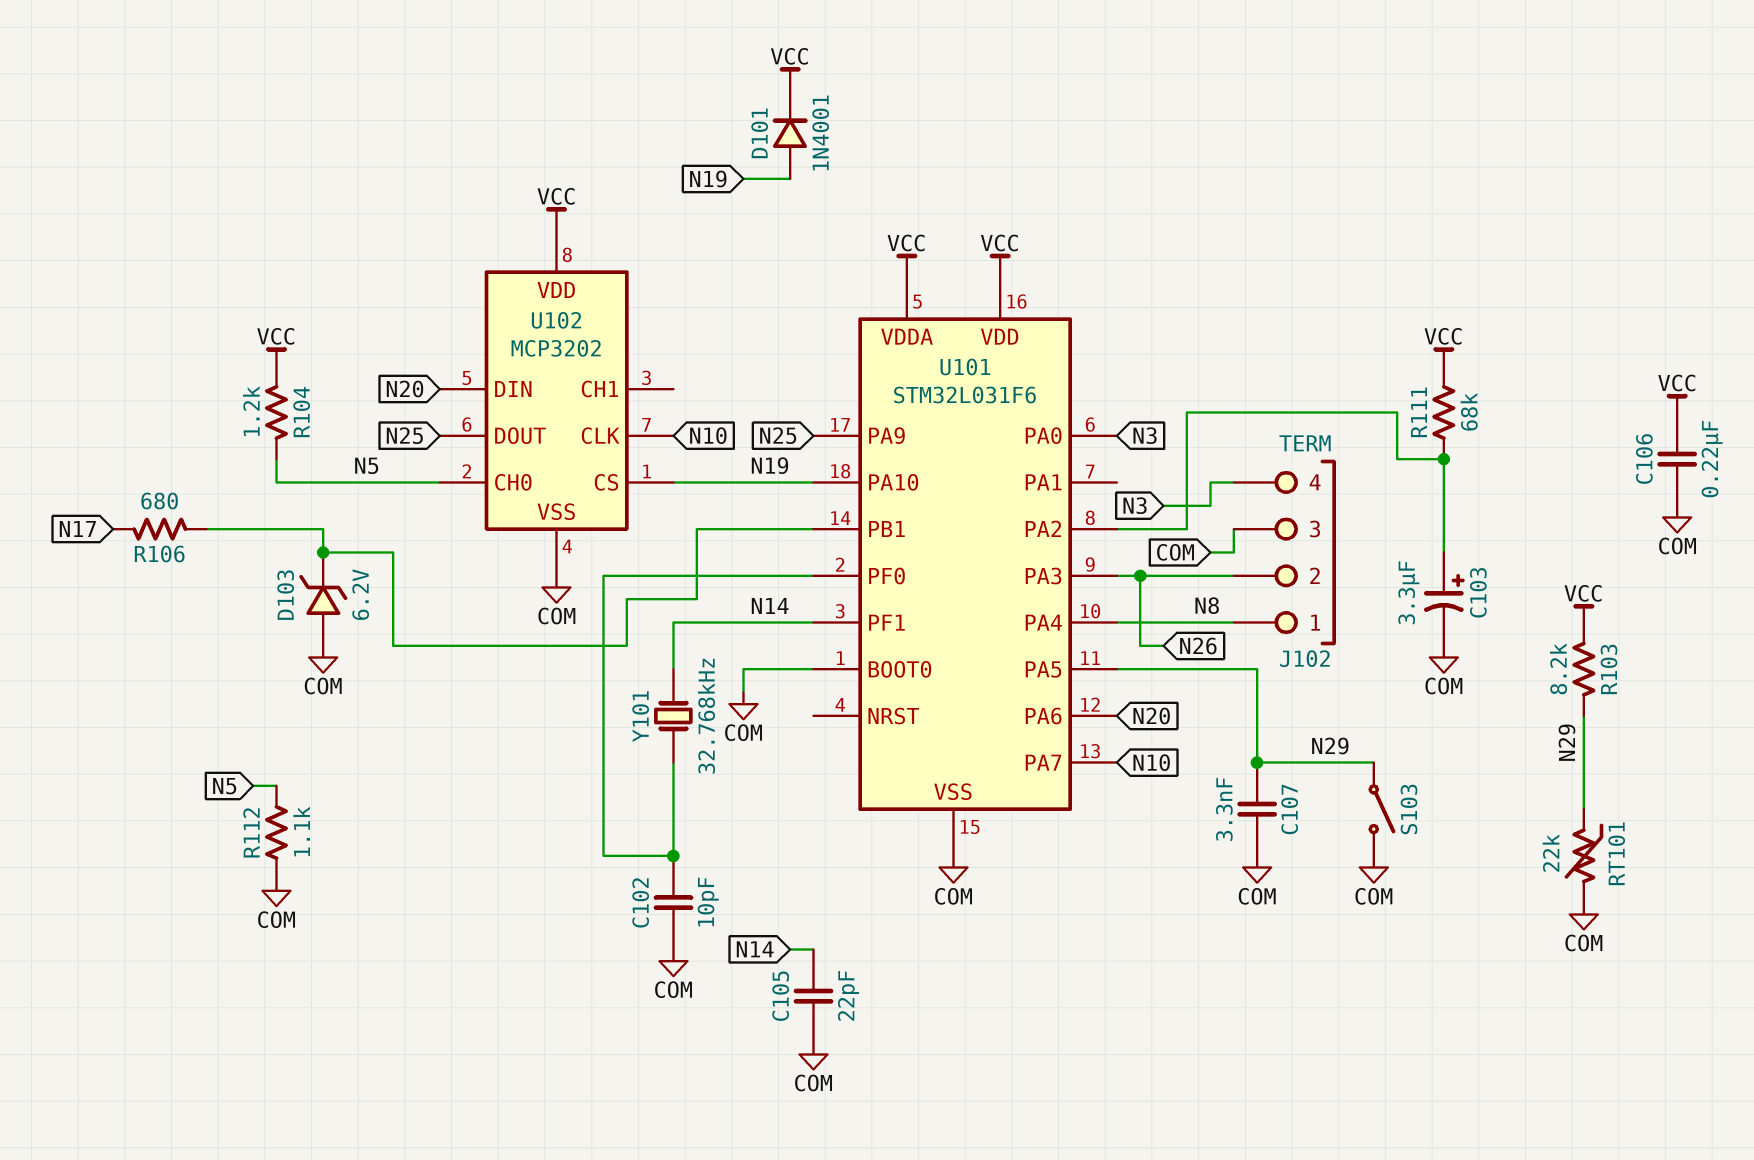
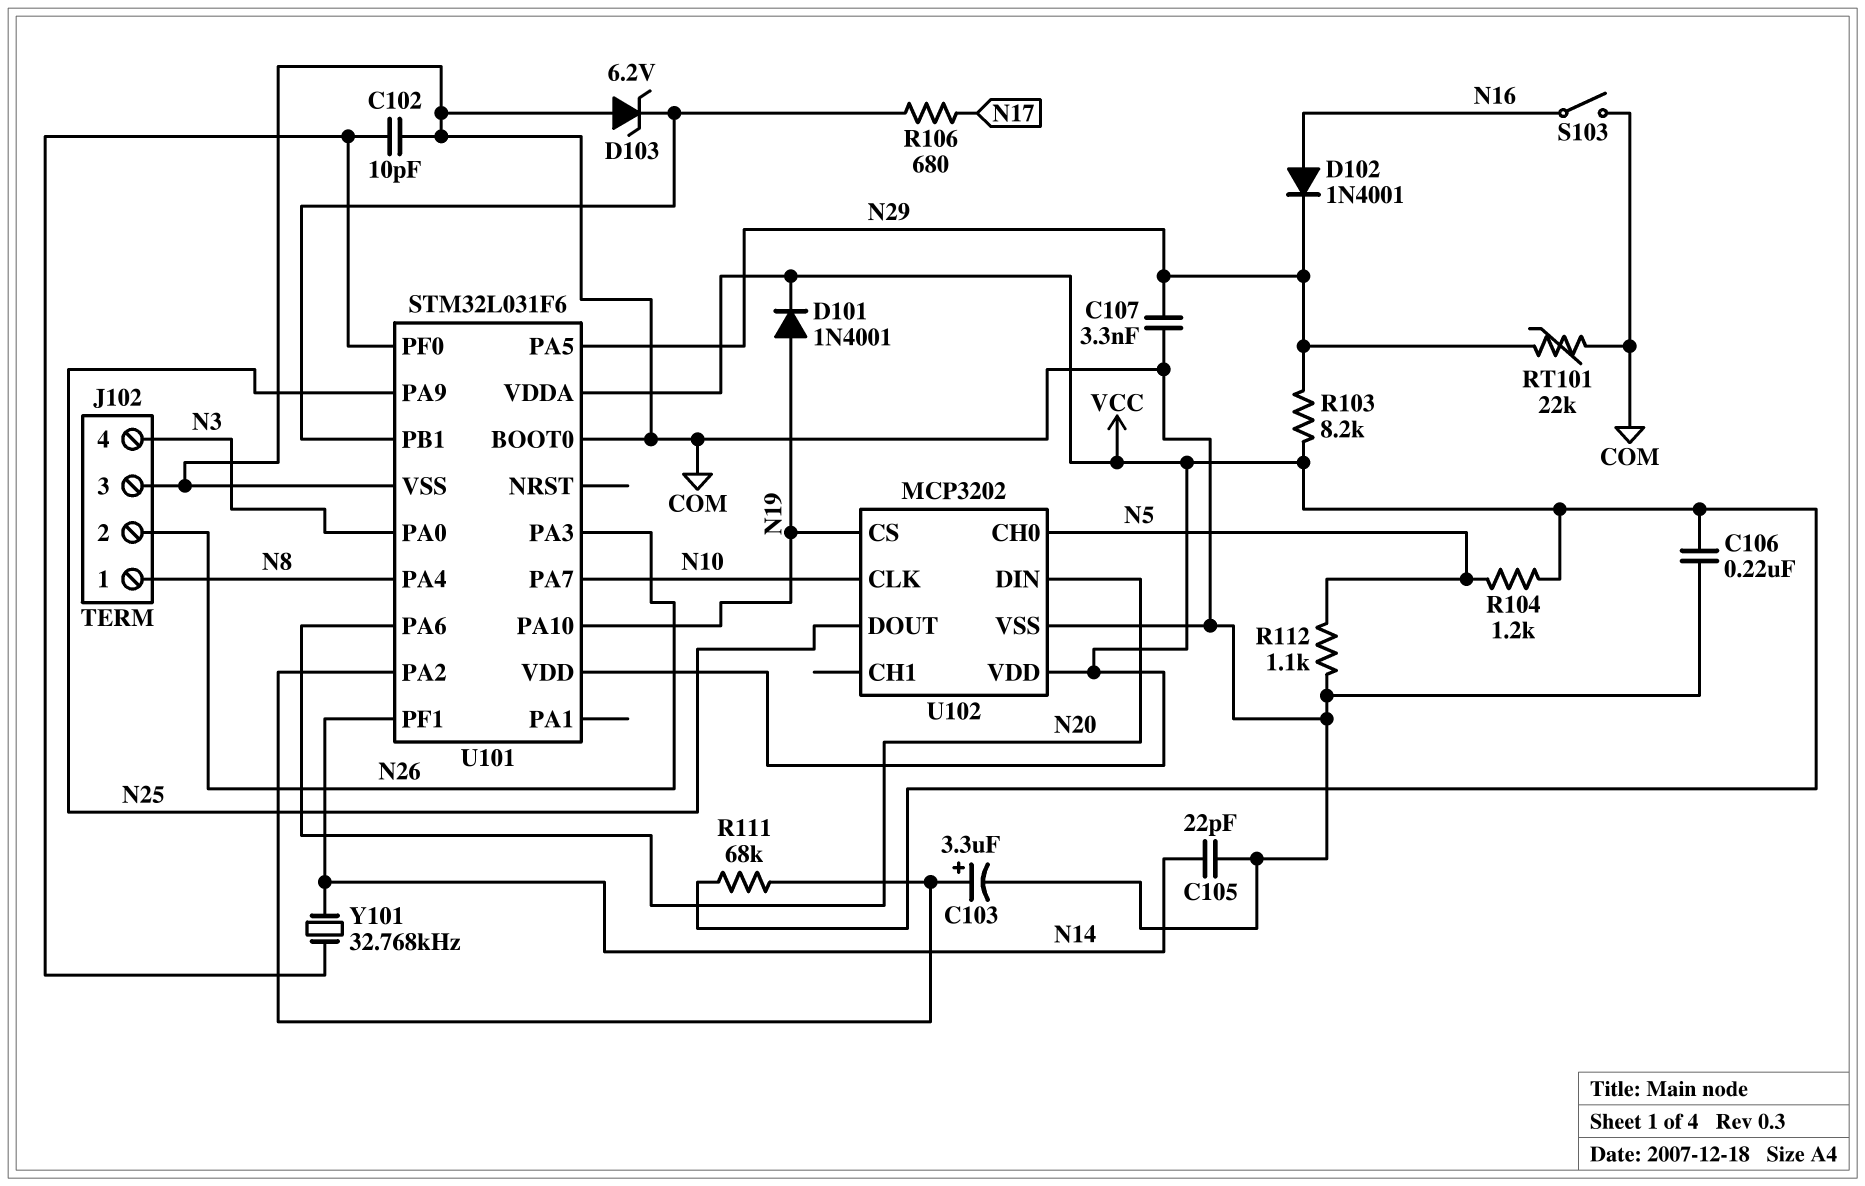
D102: none -> diode 1N4001 (A N16, K N29)
S103: switch (COM, N29) -> switch (COM, N16)

